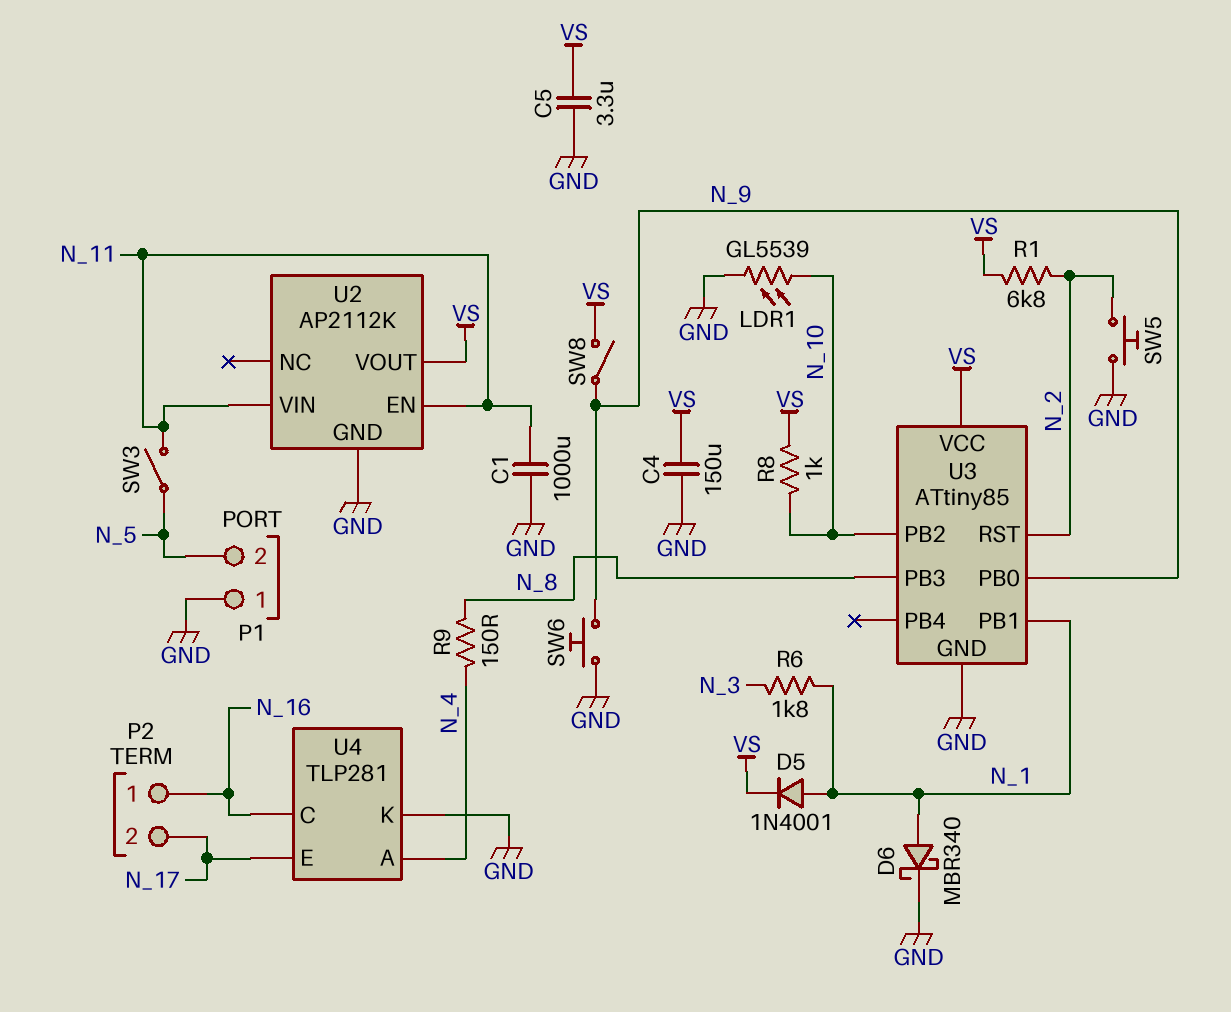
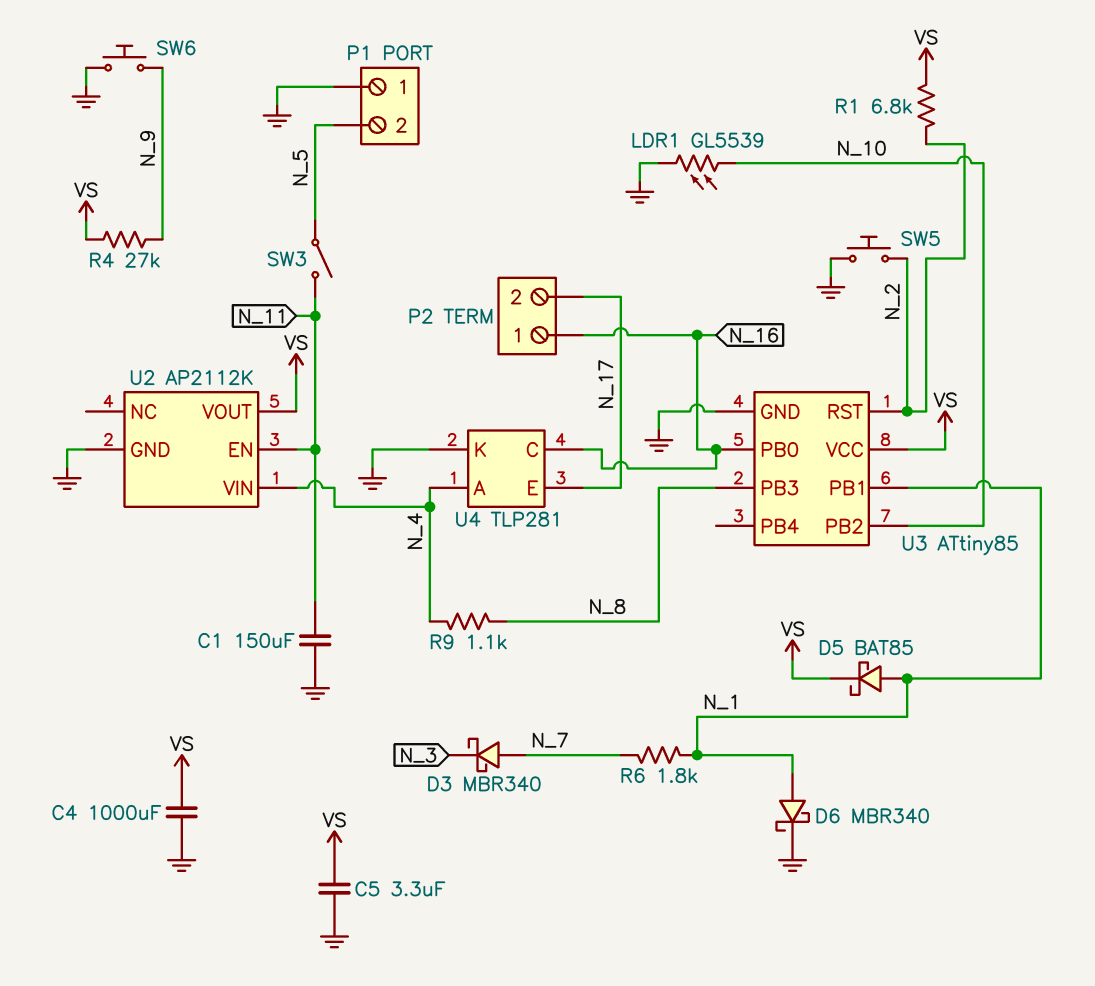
C1: 1000uF (GND, N_11) -> 150uF (GND, N_11)
C4: 150uF (GND, VS) -> 1000uF (GND, VS)
D3: none -> schottky MBR340 (A N_7, K N_3)
D5: diode 1N4001 (A N_1, K VS) -> schottky BAT85 (A N_1, K VS)
R4: none -> 27k (N_9, VS)
R6: 1.8k (N_1, N_3) -> 1.8k (N_1, N_7)
R8: 1k (N_10, VS) -> none
R9: 150 (N_4, N_8) -> 1.1k (N_4, N_8)
SW8: switch (N_9, VS) -> none
U2 pin VIN: N_11 -> N_4
U3 pin PB0: N_9 -> N_16

